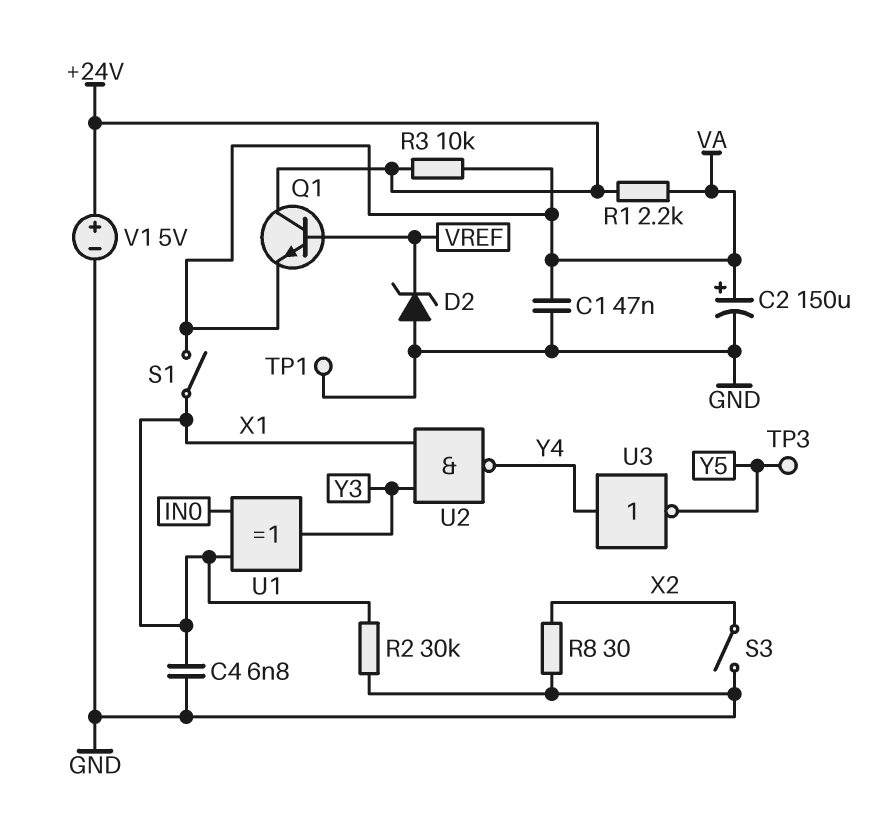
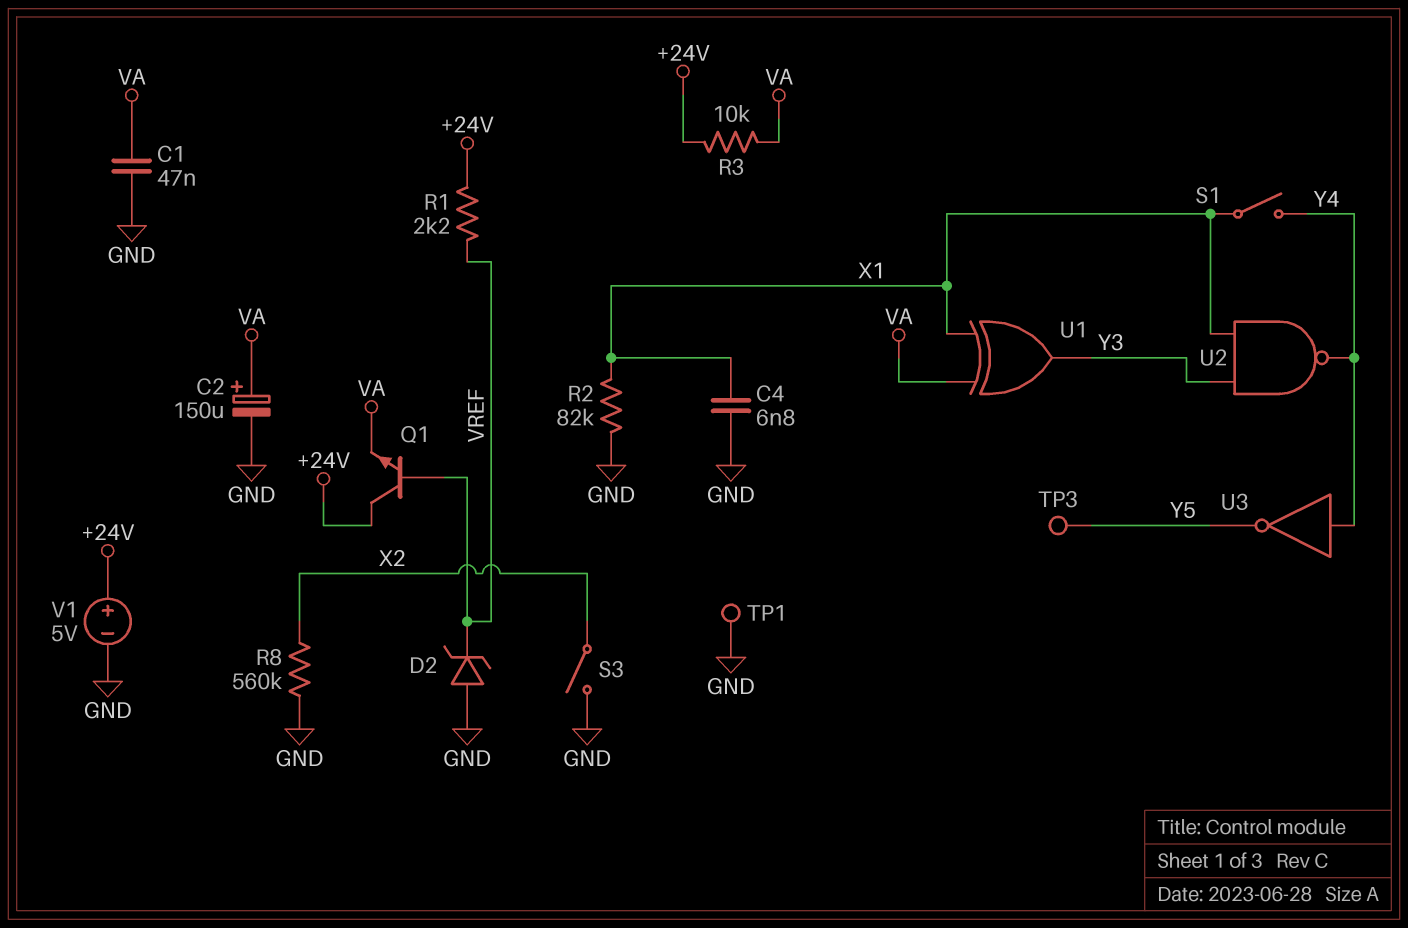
R1: 2.2k (+24V, VA) -> 2.2k (+24V, VREF)
R2: 30k (GND, X1) -> 82k (GND, X1)
R8: 30 (GND, X2) -> 560k (GND, X2)
S1: switch (VA, X1) -> switch (X1, Y4)
U1: XOR (in IN0, in X1, out Y3) -> XOR (in VA, in X1, out Y3)

